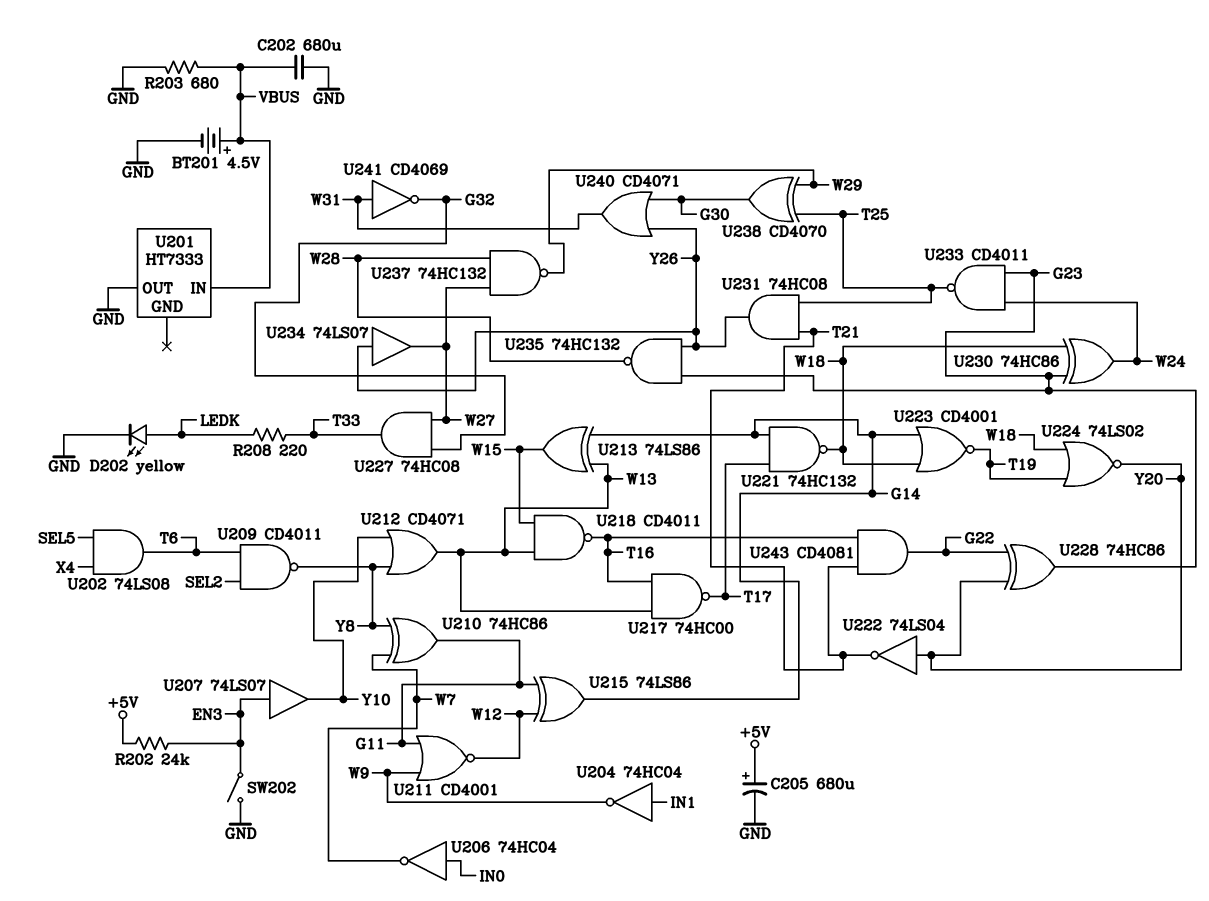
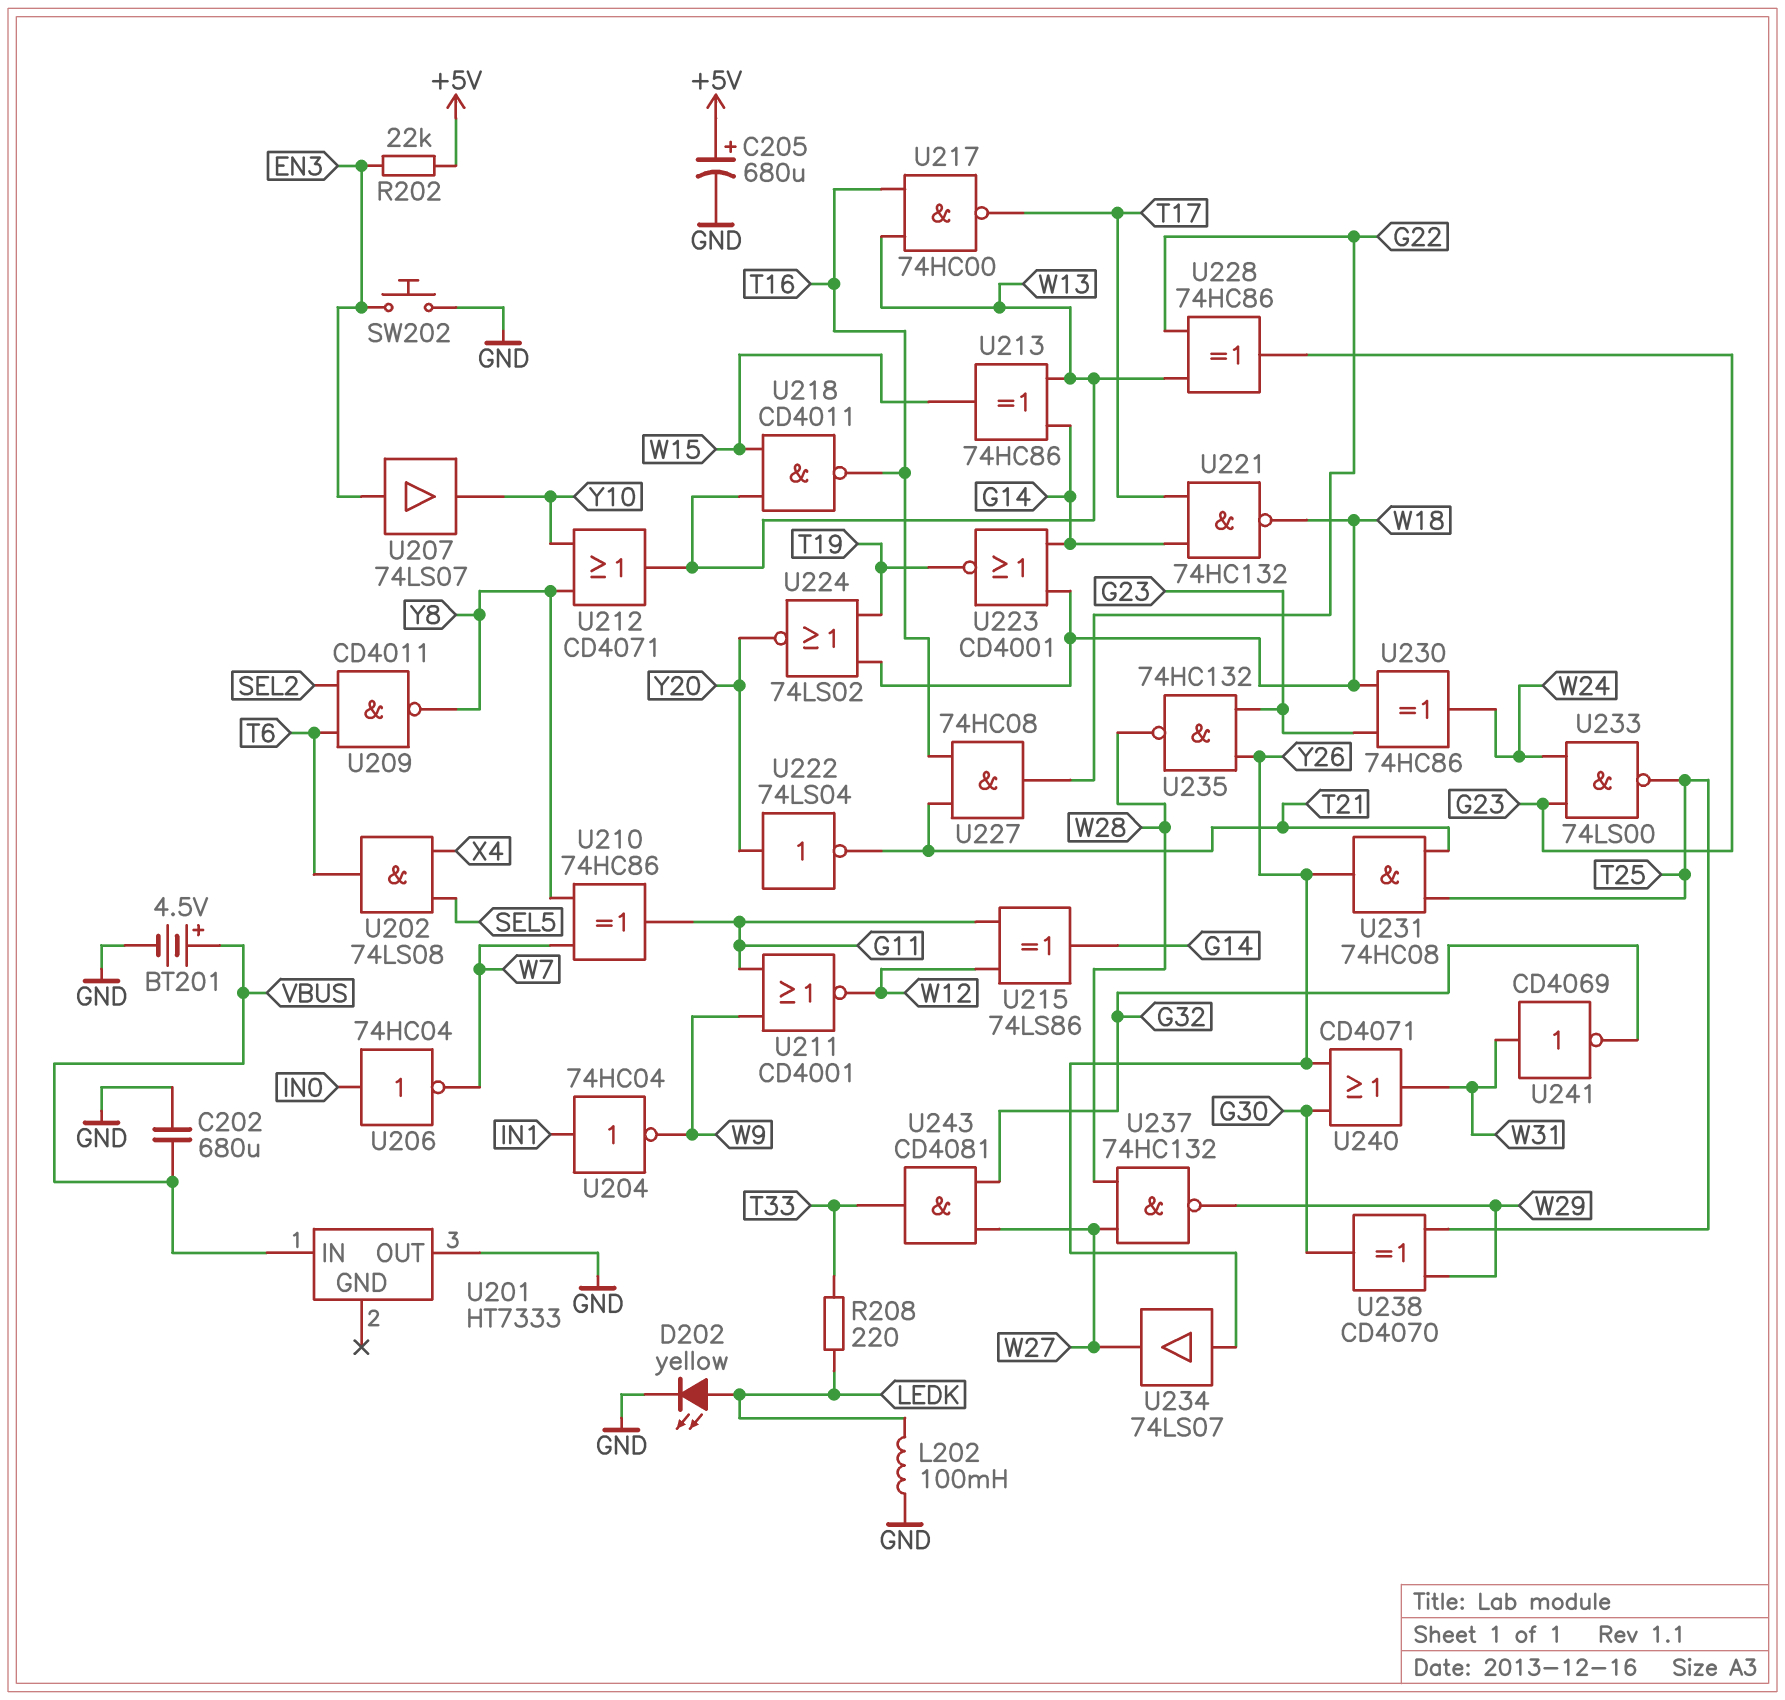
L202: none -> 100mH (GND, LEDK)
R202: 24k (+5V, EN3) -> 22k (+5V, EN3)
R203: 680 (GND, VBUS) -> none
SW202: switch (EN3, GND) -> button (EN3, GND)
U213: XOR 74LS86 (in G14, in W13, out W15) -> XOR 74HC86 (in G14, in W13, out W15)
U227: AND 74HC08 (in G32, in W27, out T33) -> AND 74HC08 (in T16, in T21, out G22)
U228: XOR 74HC86 (in G22, in Y20, out G23) -> XOR 74HC86 (in G22, in W13, out G23)
U233: NAND CD4011 (in G23, in W24, out T25) -> NAND 74LS00 (in G23, in W24, out T25)
U243: AND CD4081 (in T16, in T21, out G22) -> AND CD4081 (in G32, in W27, out T33)

